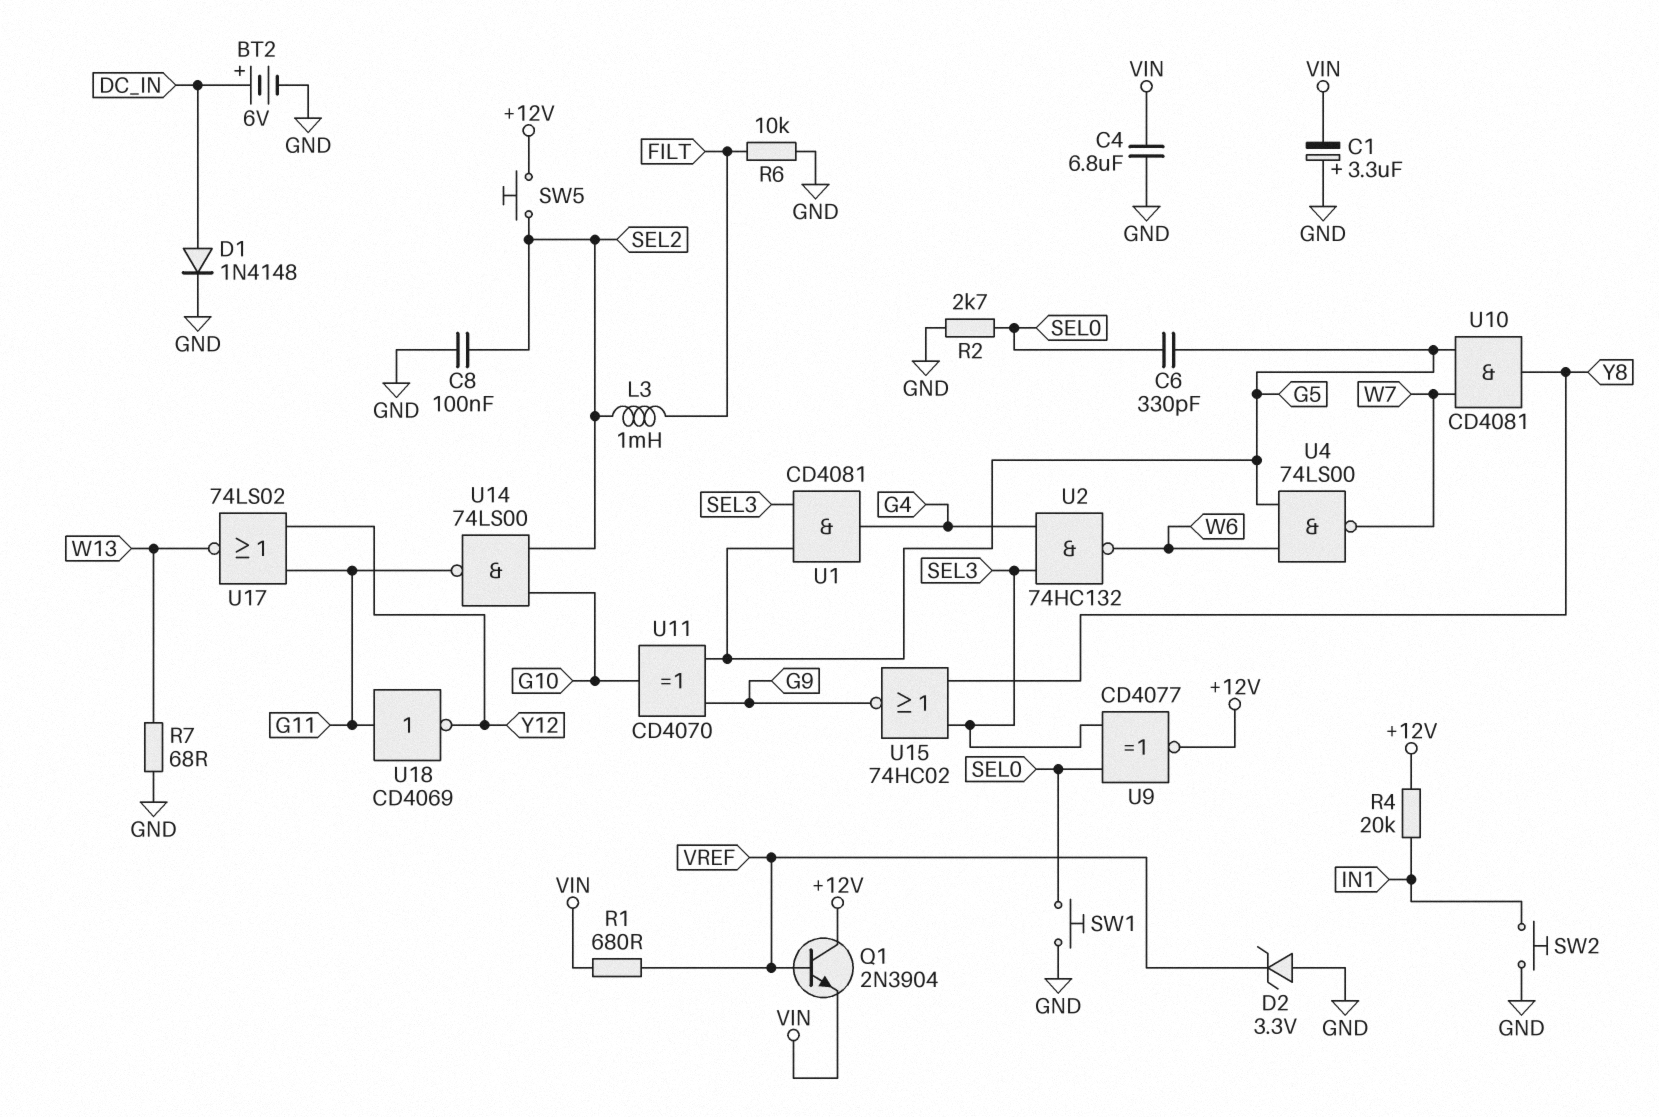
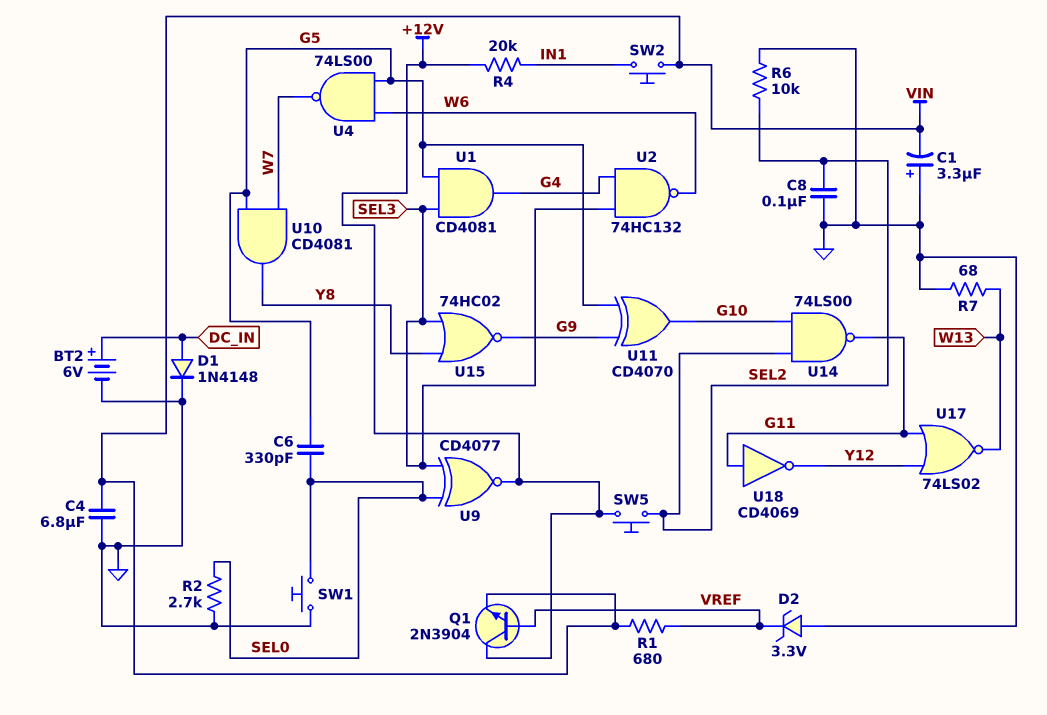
L3: 1mH (FILT, SEL2) -> none
R6: 10k (FILT, GND) -> 10k (GND, SEL2)
SW2: button (GND, IN1) -> button (IN1, VIN)

